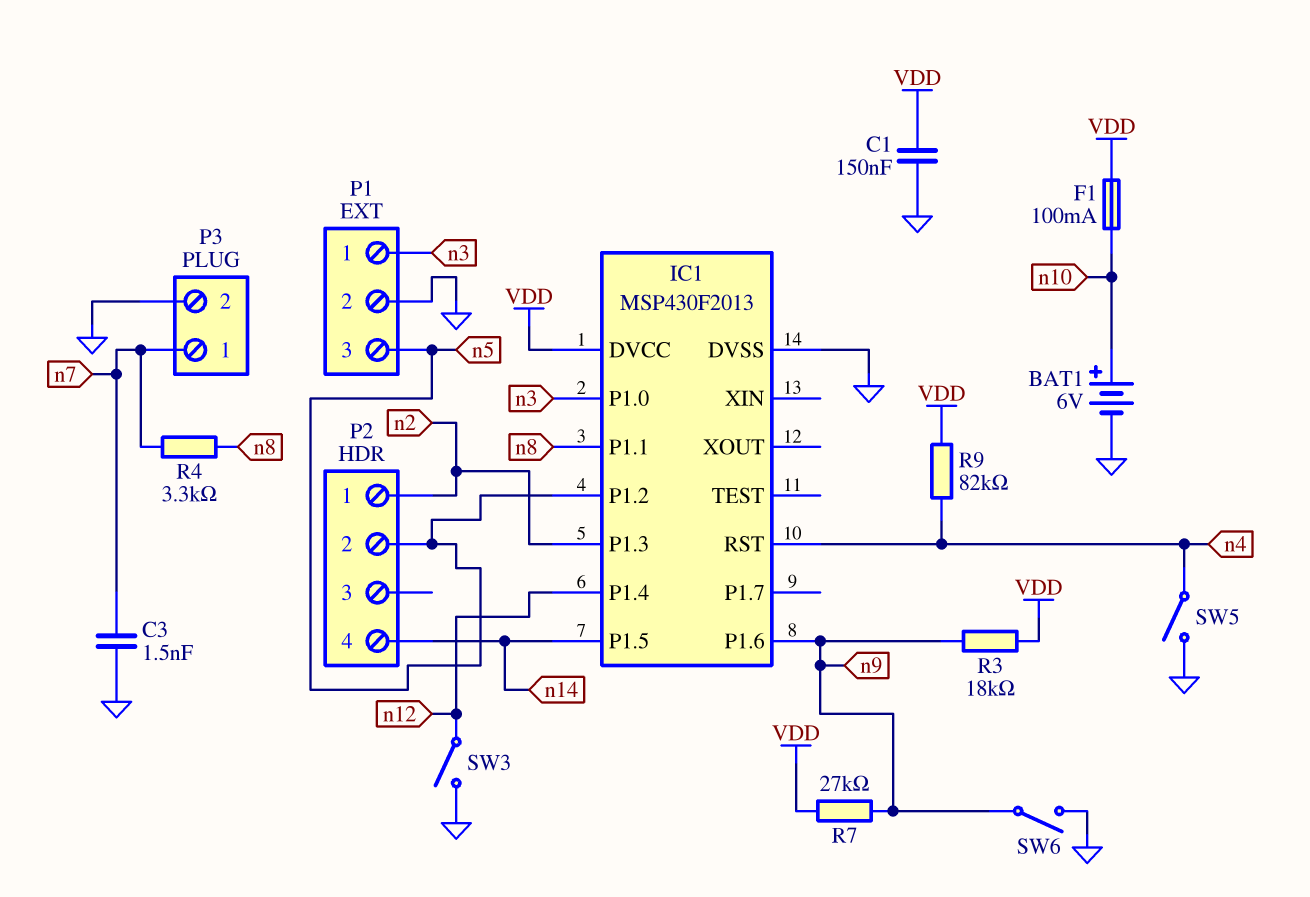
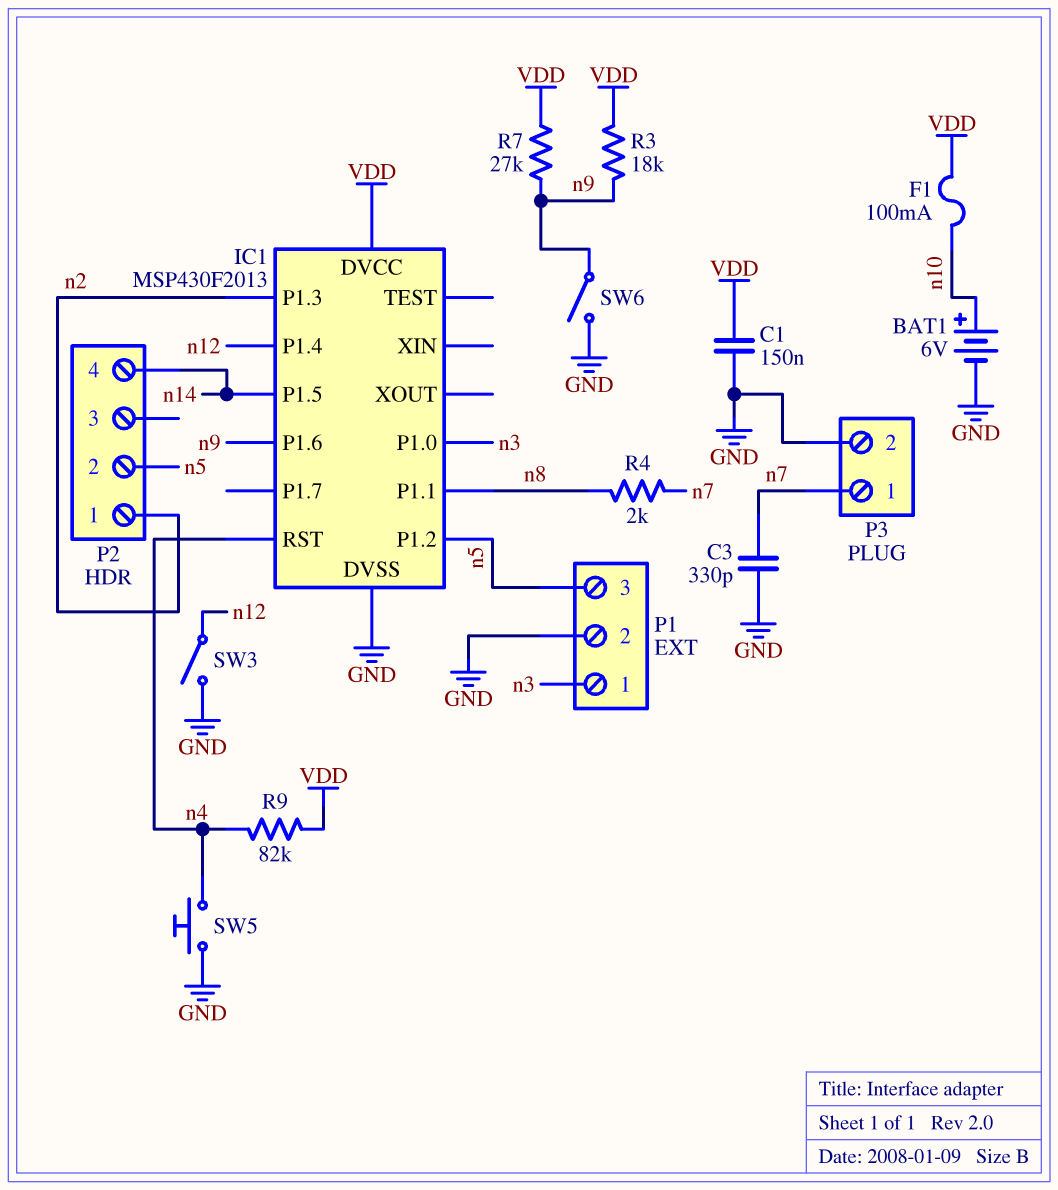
C3: 1.5nF (GND, n7) -> 330pF (GND, n7)
R4: 3.3k (n7, n8) -> 2k (n7, n8)
SW5: switch (GND, n4) -> button (GND, n4)

